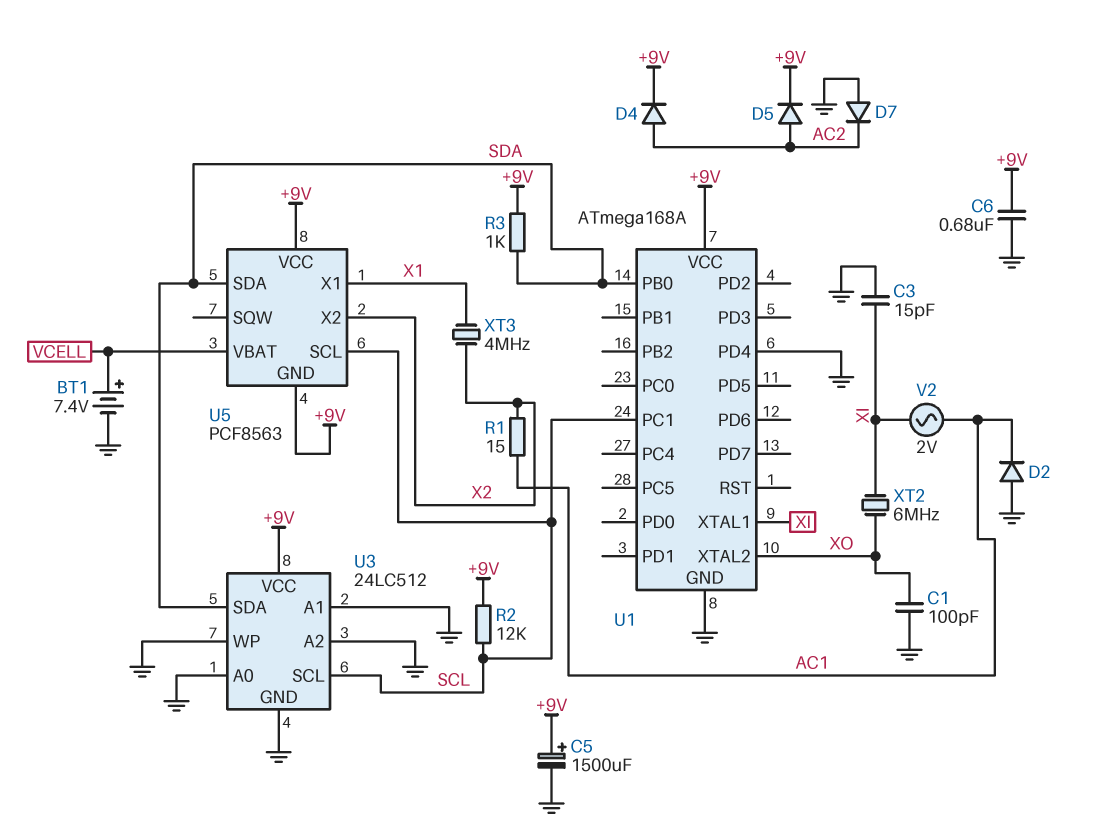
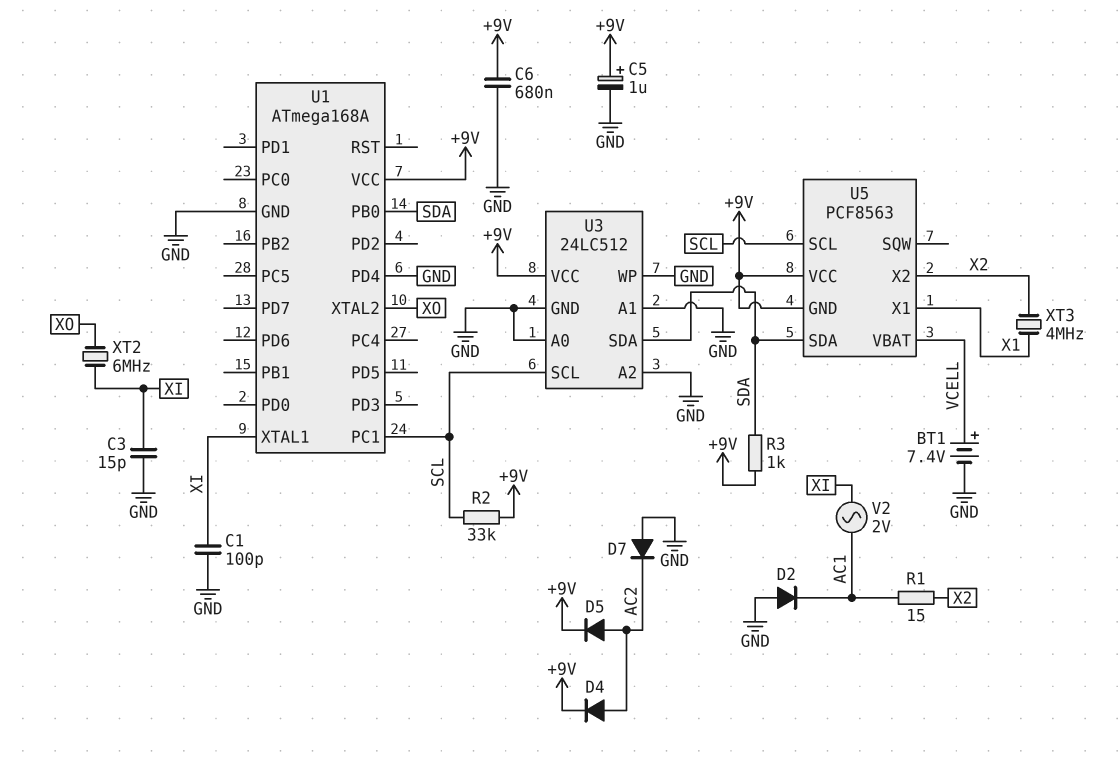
C1: 100pF (GND, XO) -> 100pF (GND, XI)
C5: 1500uF (plus +9V, minus GND) -> 1uF (plus +9V, minus GND)
R2: 12k (+9V, SCL) -> 33k (+9V, SCL)

